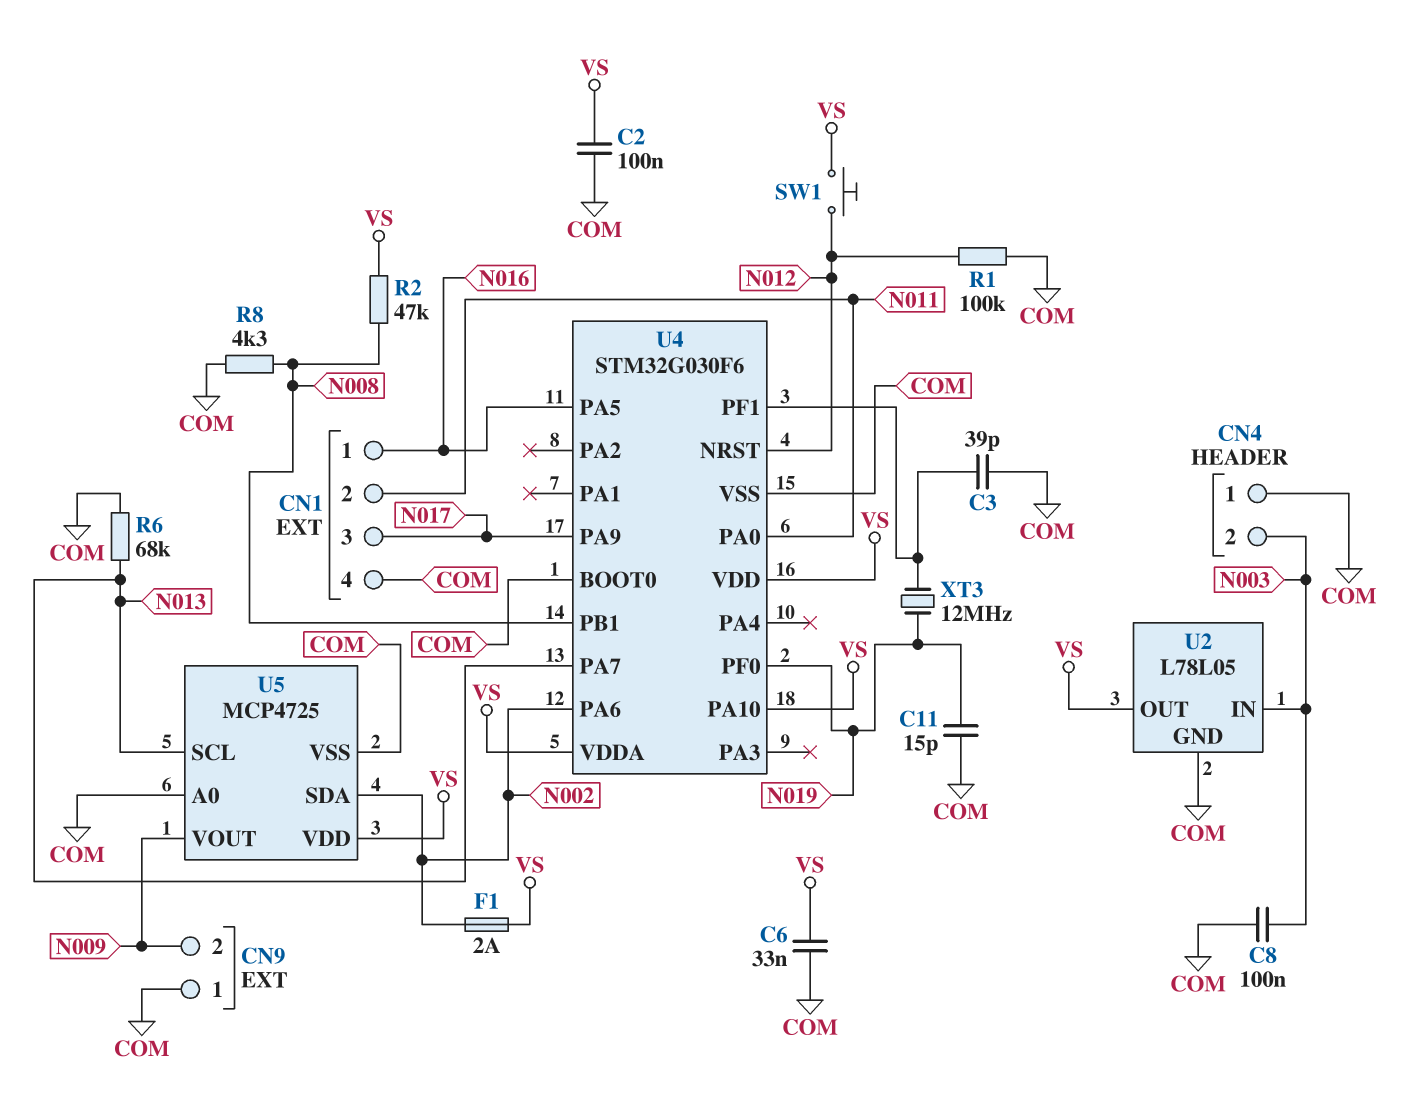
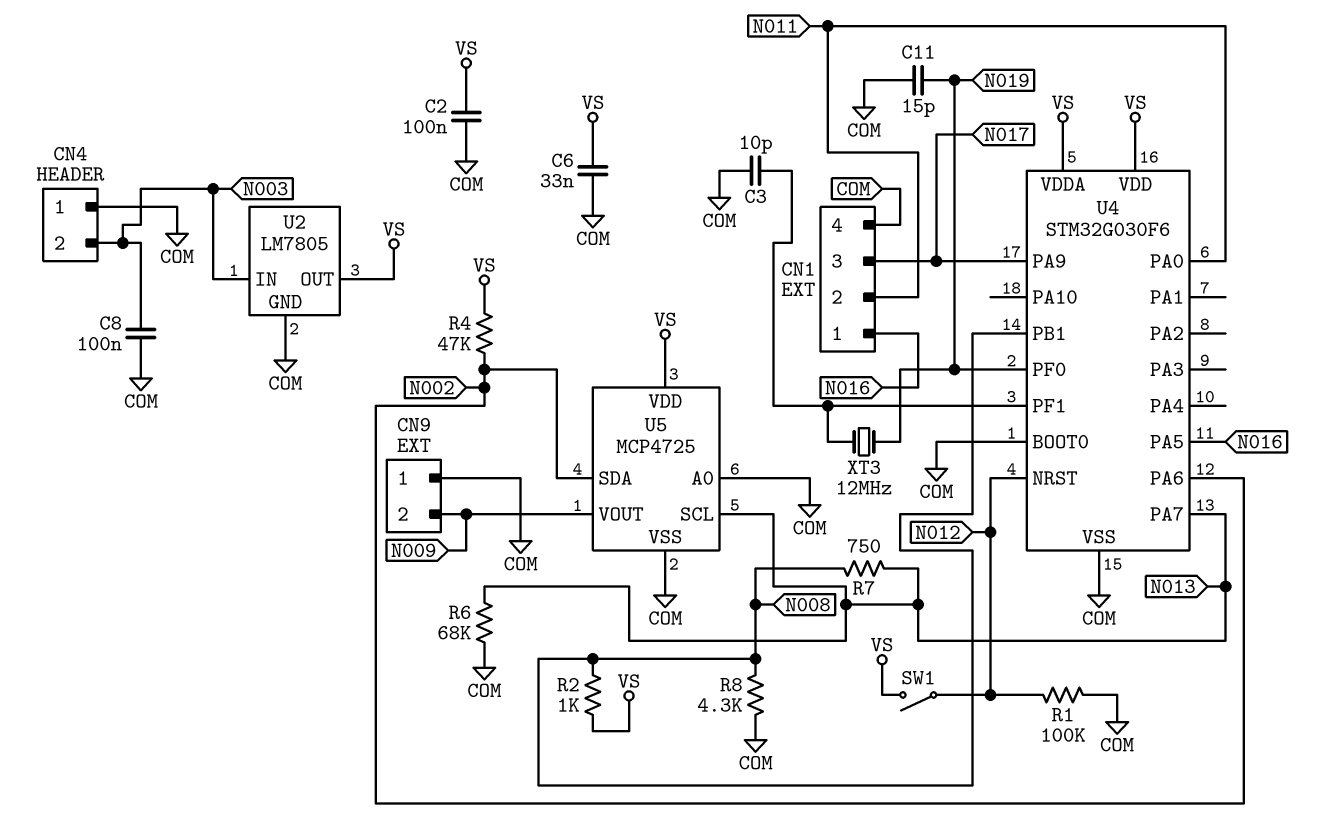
C3: 39pF (COM, U4/PF1) -> 10pF (COM, U4/PF1)
F1: 2A (N002, VS) -> none
R2: 47k (N008, VS) -> 1k (N008, VS)
R4: none -> 47k (N002, VS)
R7: none -> 750 (N008, N013)
SW1: button (N012, VS) -> switch (N012, VS)
U2: L78L05 -> LM7805
U4 pin PA10: VS -> none

